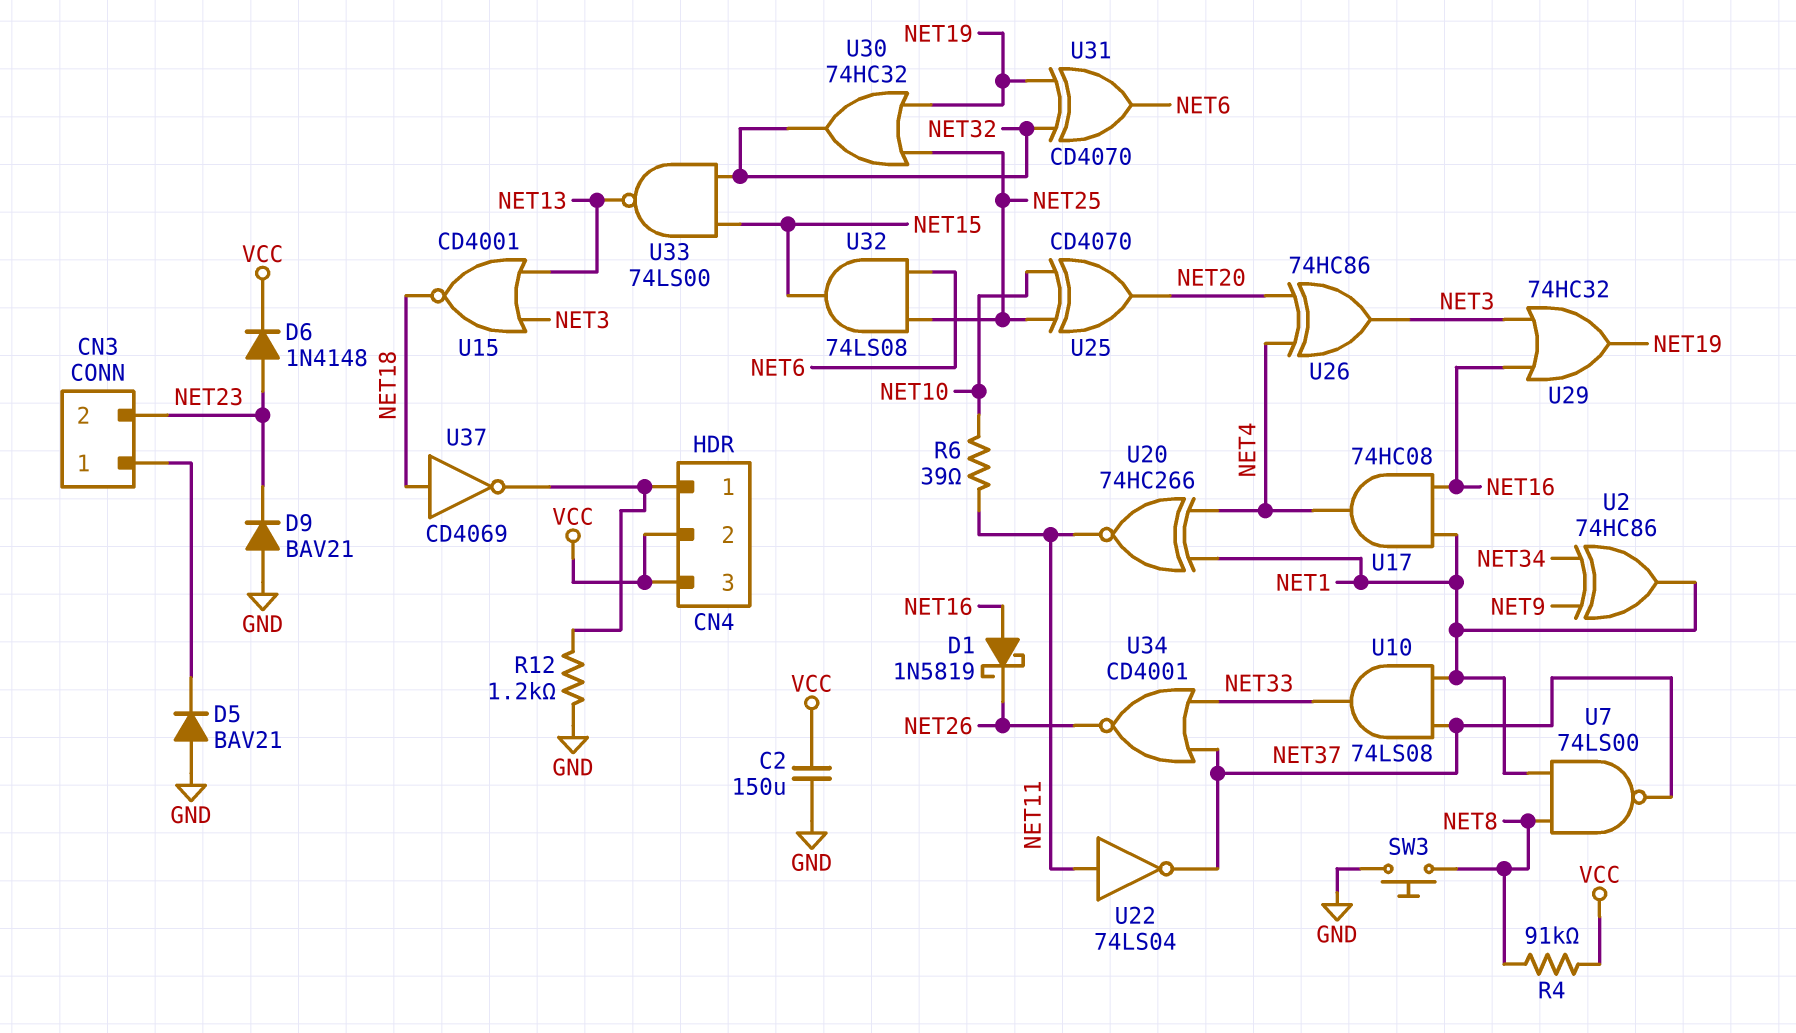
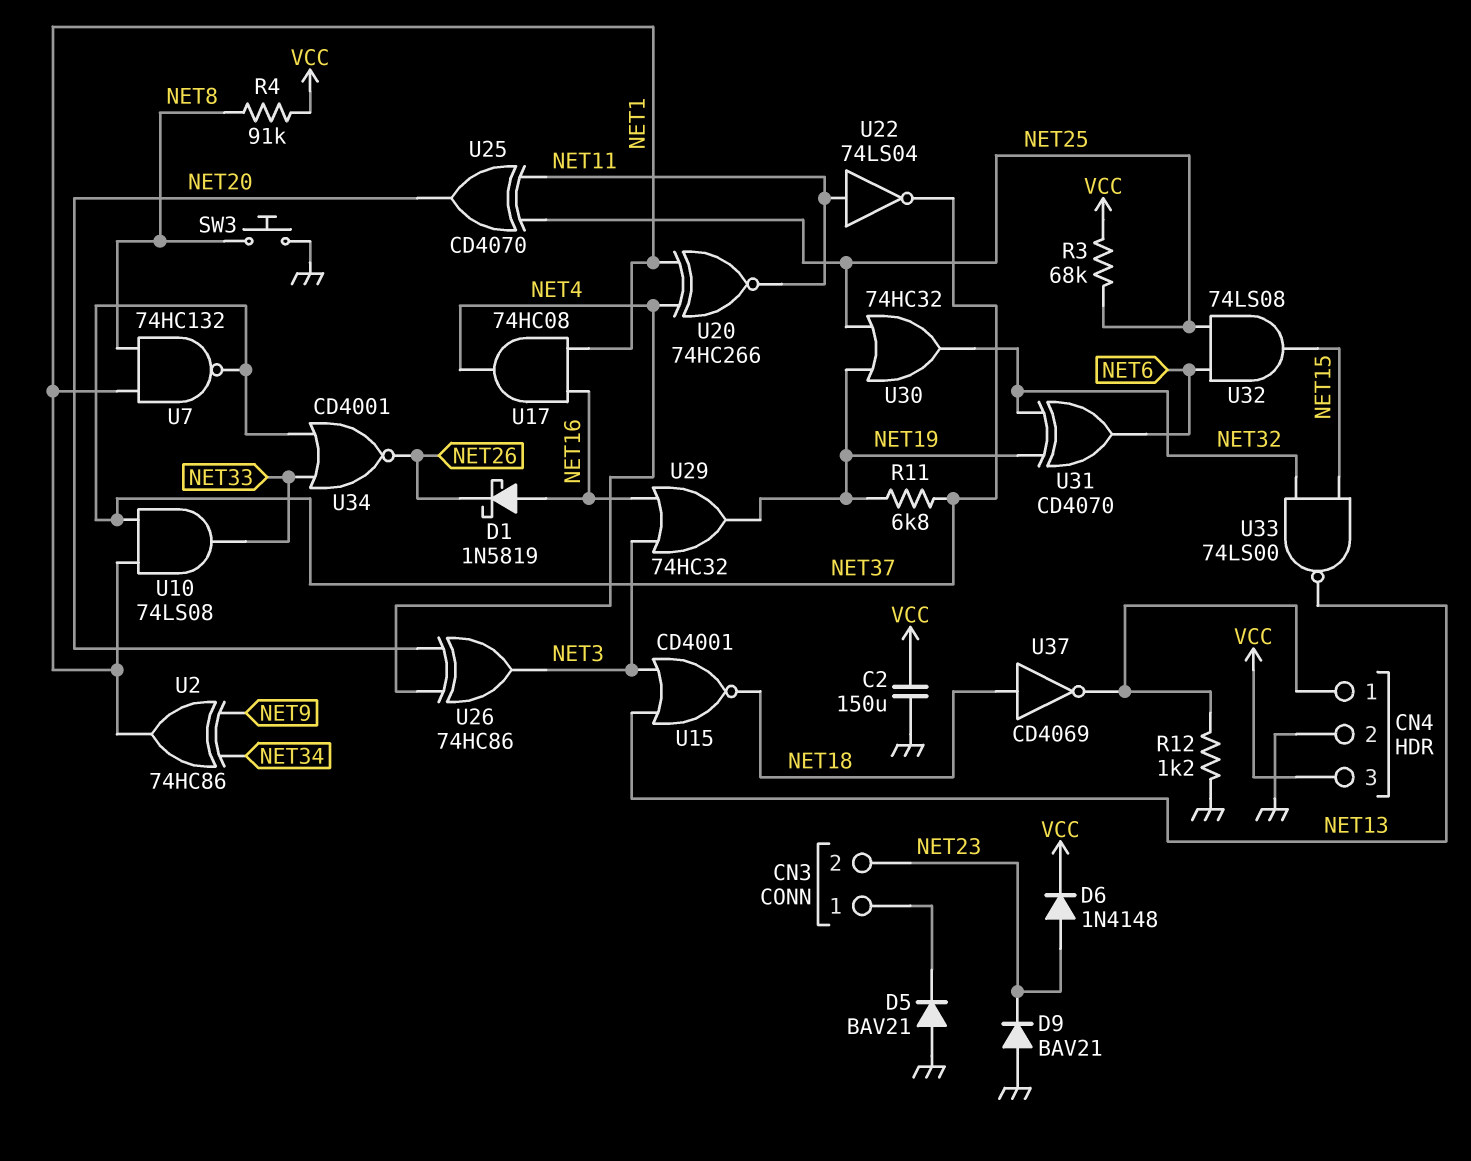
CN4 pin 2: VCC -> GND
R3: none -> 68k (NET25, VCC)
R6: 39 (NET10, NET11) -> none
R11: none -> 6.8k (NET19, NET37)
U7: NAND 74LS00 (in NET1, in NET8, out NET37) -> NAND 74HC132 (in NET1, in NET8, out NET37)
U25: XOR CD4070 (in NET10, in NET25, out NET20) -> XOR CD4070 (in NET11, in NET25, out NET20)

